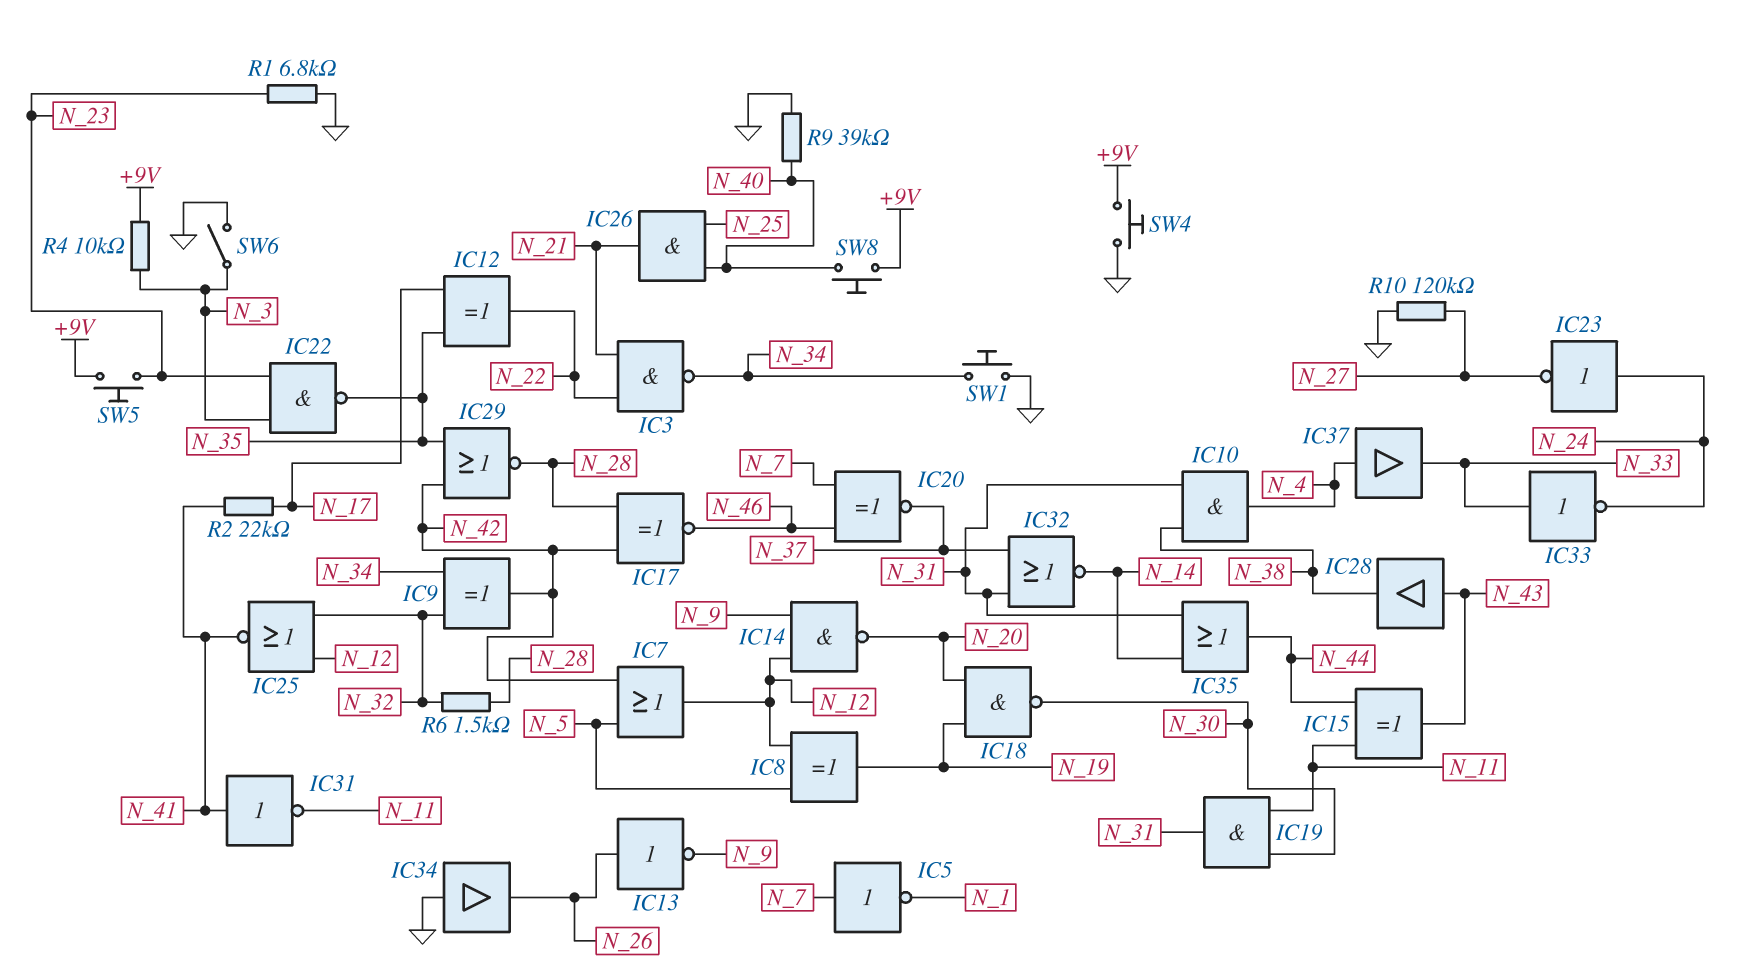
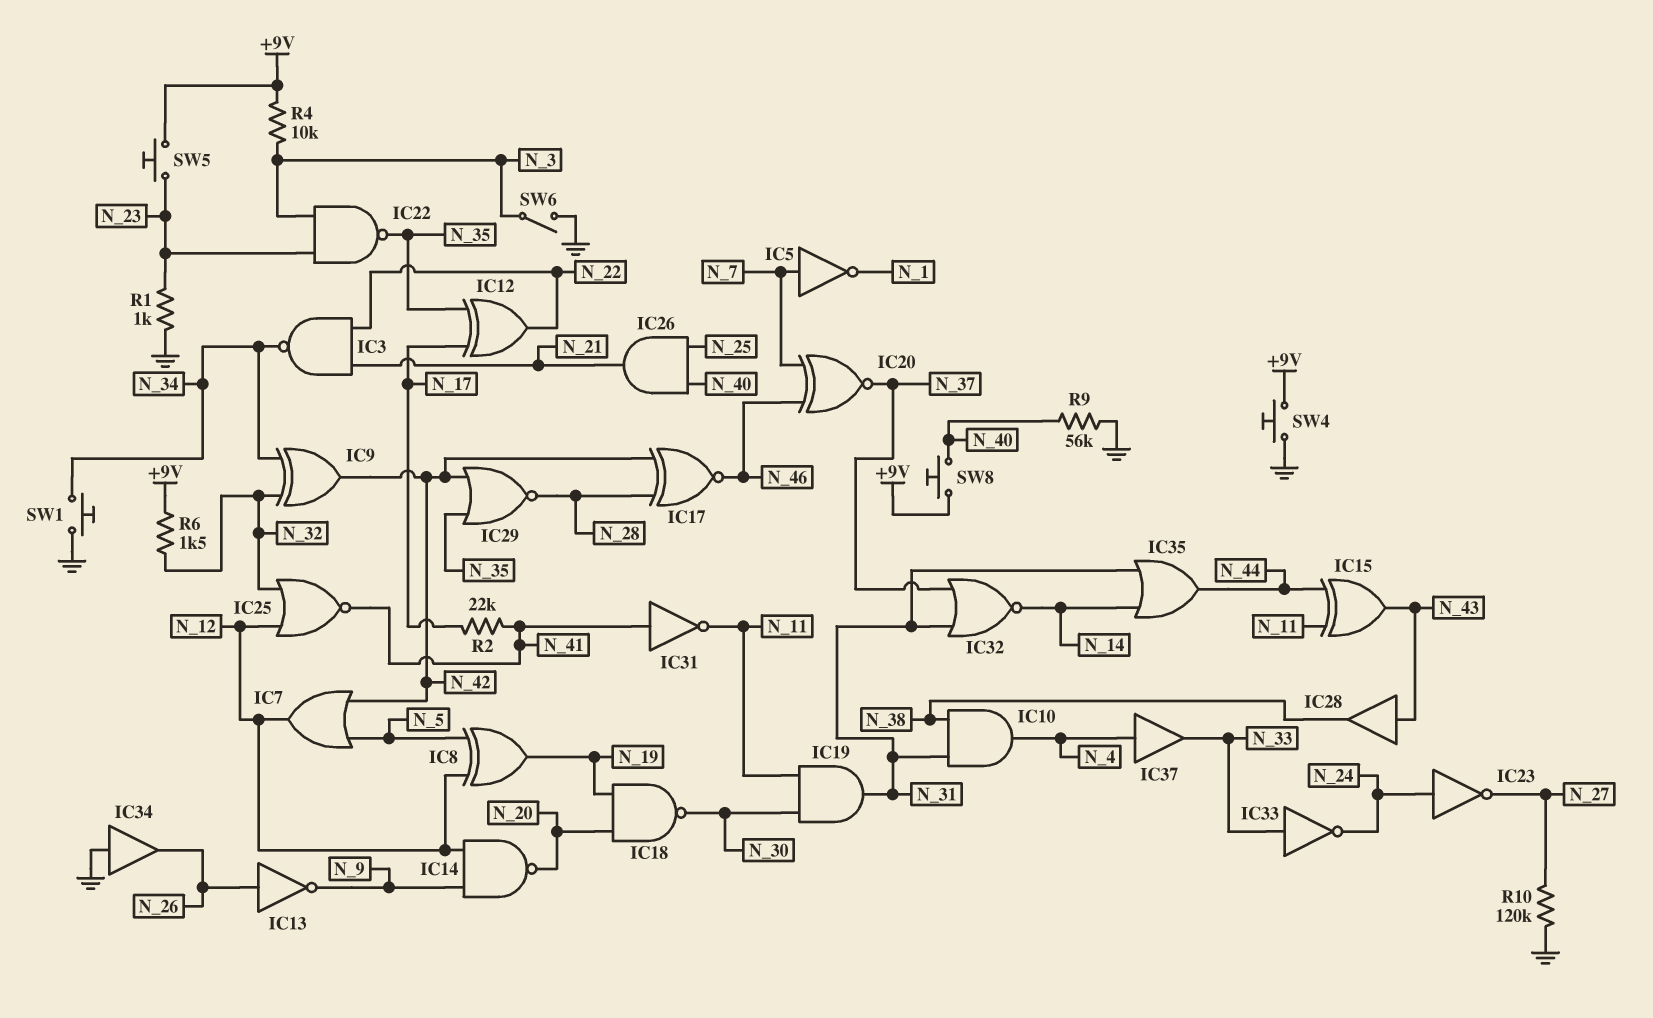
R1: 6.8k (GND, N_23) -> 1k (GND, N_23)
R6: 1.5k (N_28, N_32) -> 1.5k (+9V, N_32)
R9: 39k (GND, N_40) -> 56k (GND, N_40)

